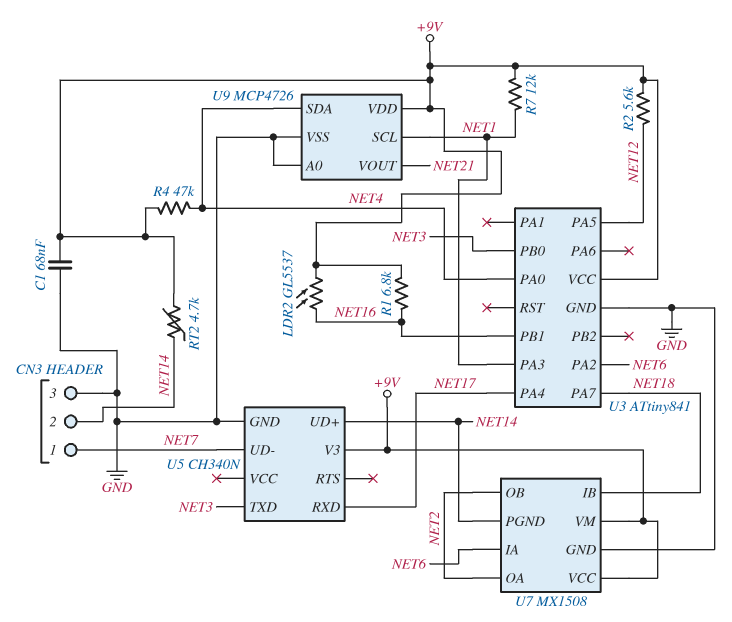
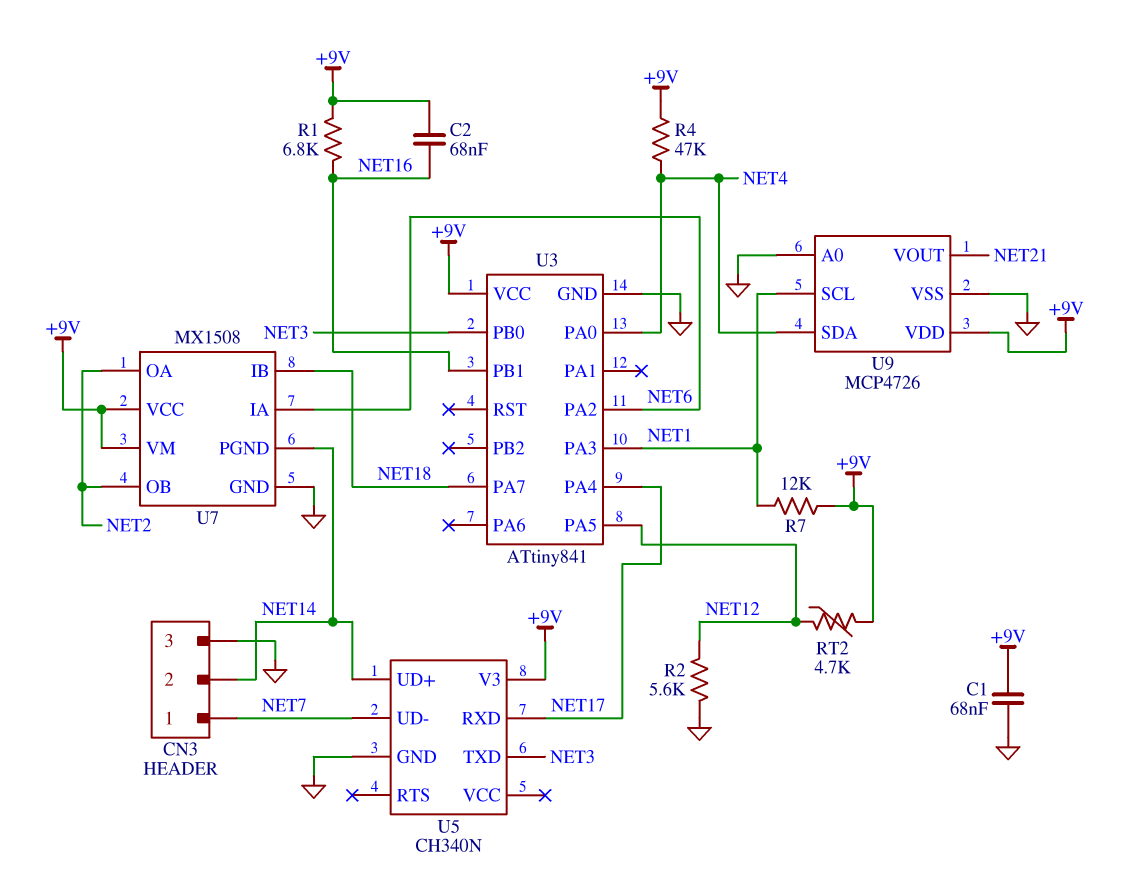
C2: none -> 68nF (+9V, NET16)
LDR2: GL5537 (+9V, NET16) -> none
R2: 5.6k (+9V, NET12) -> 5.6k (GND, NET12)
RT2: 4.7k (+9V, NET14) -> 4.7k (+9V, NET12)

